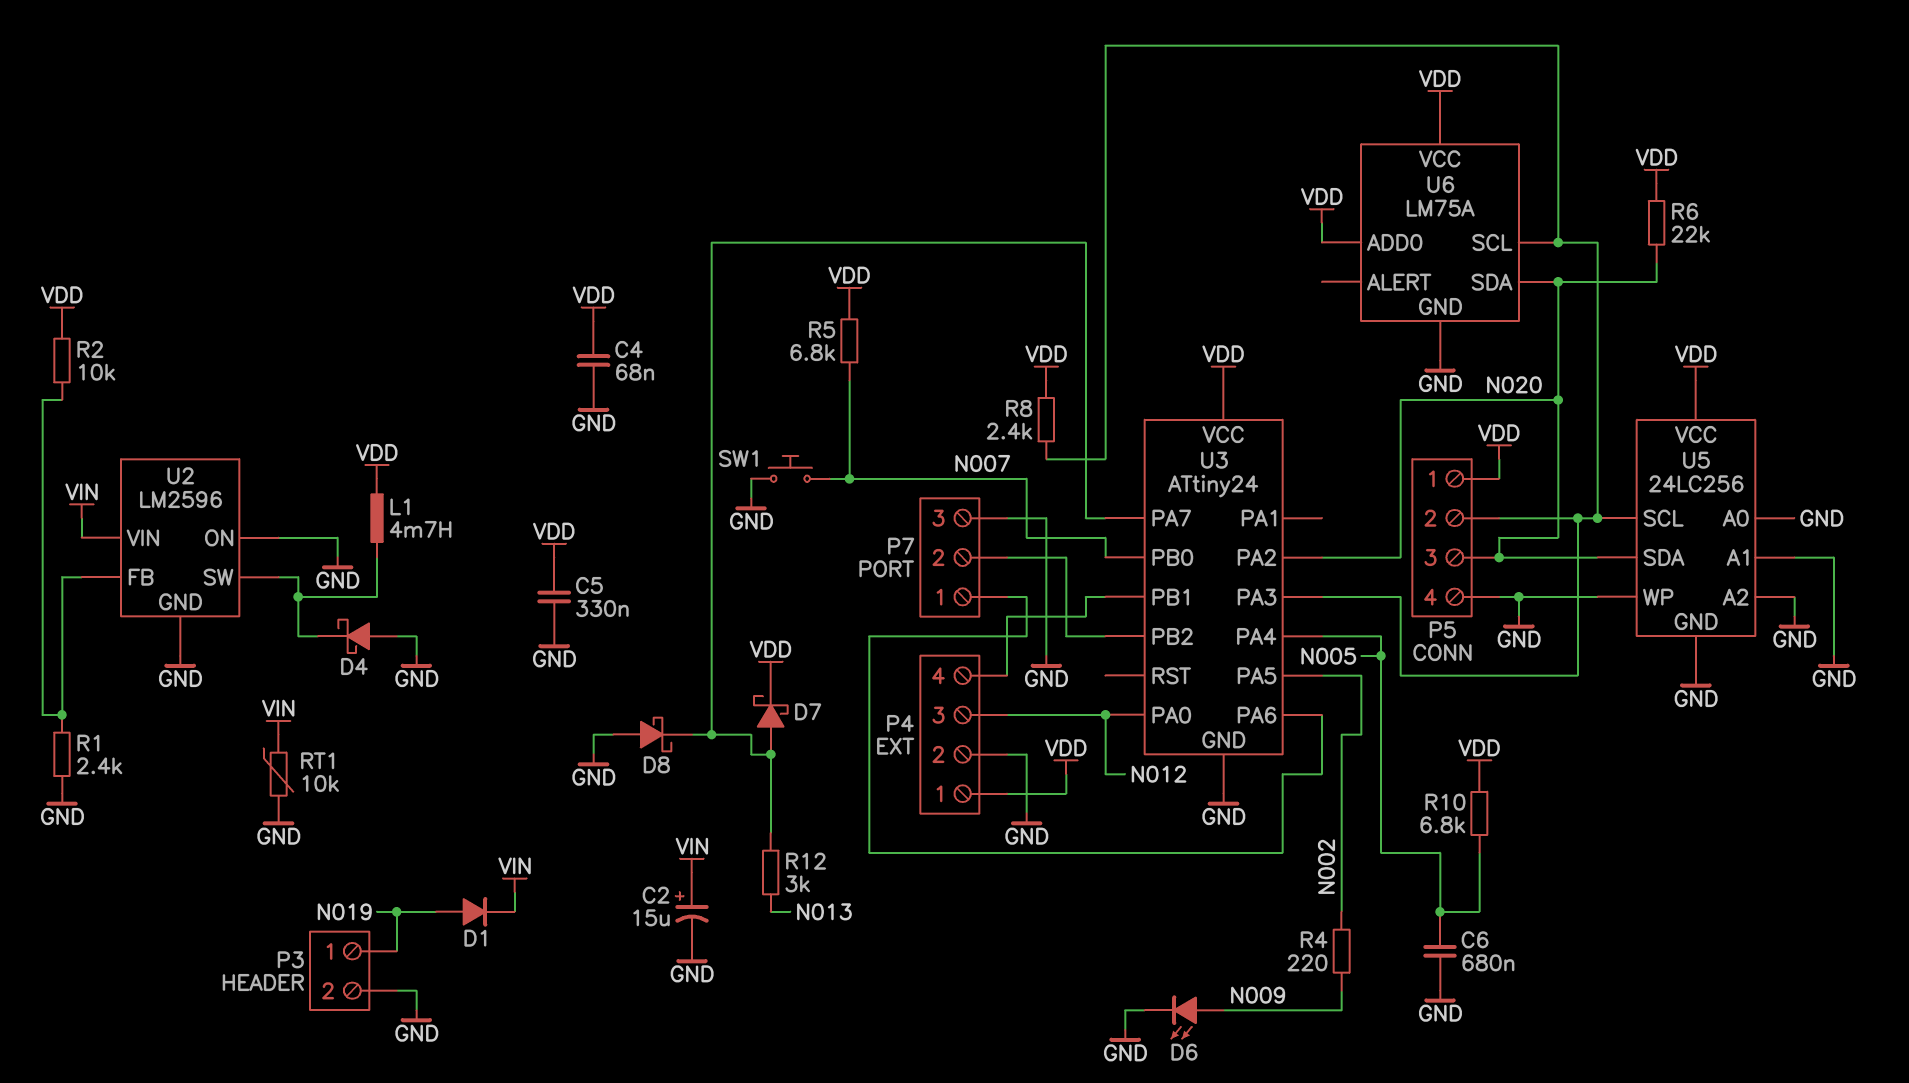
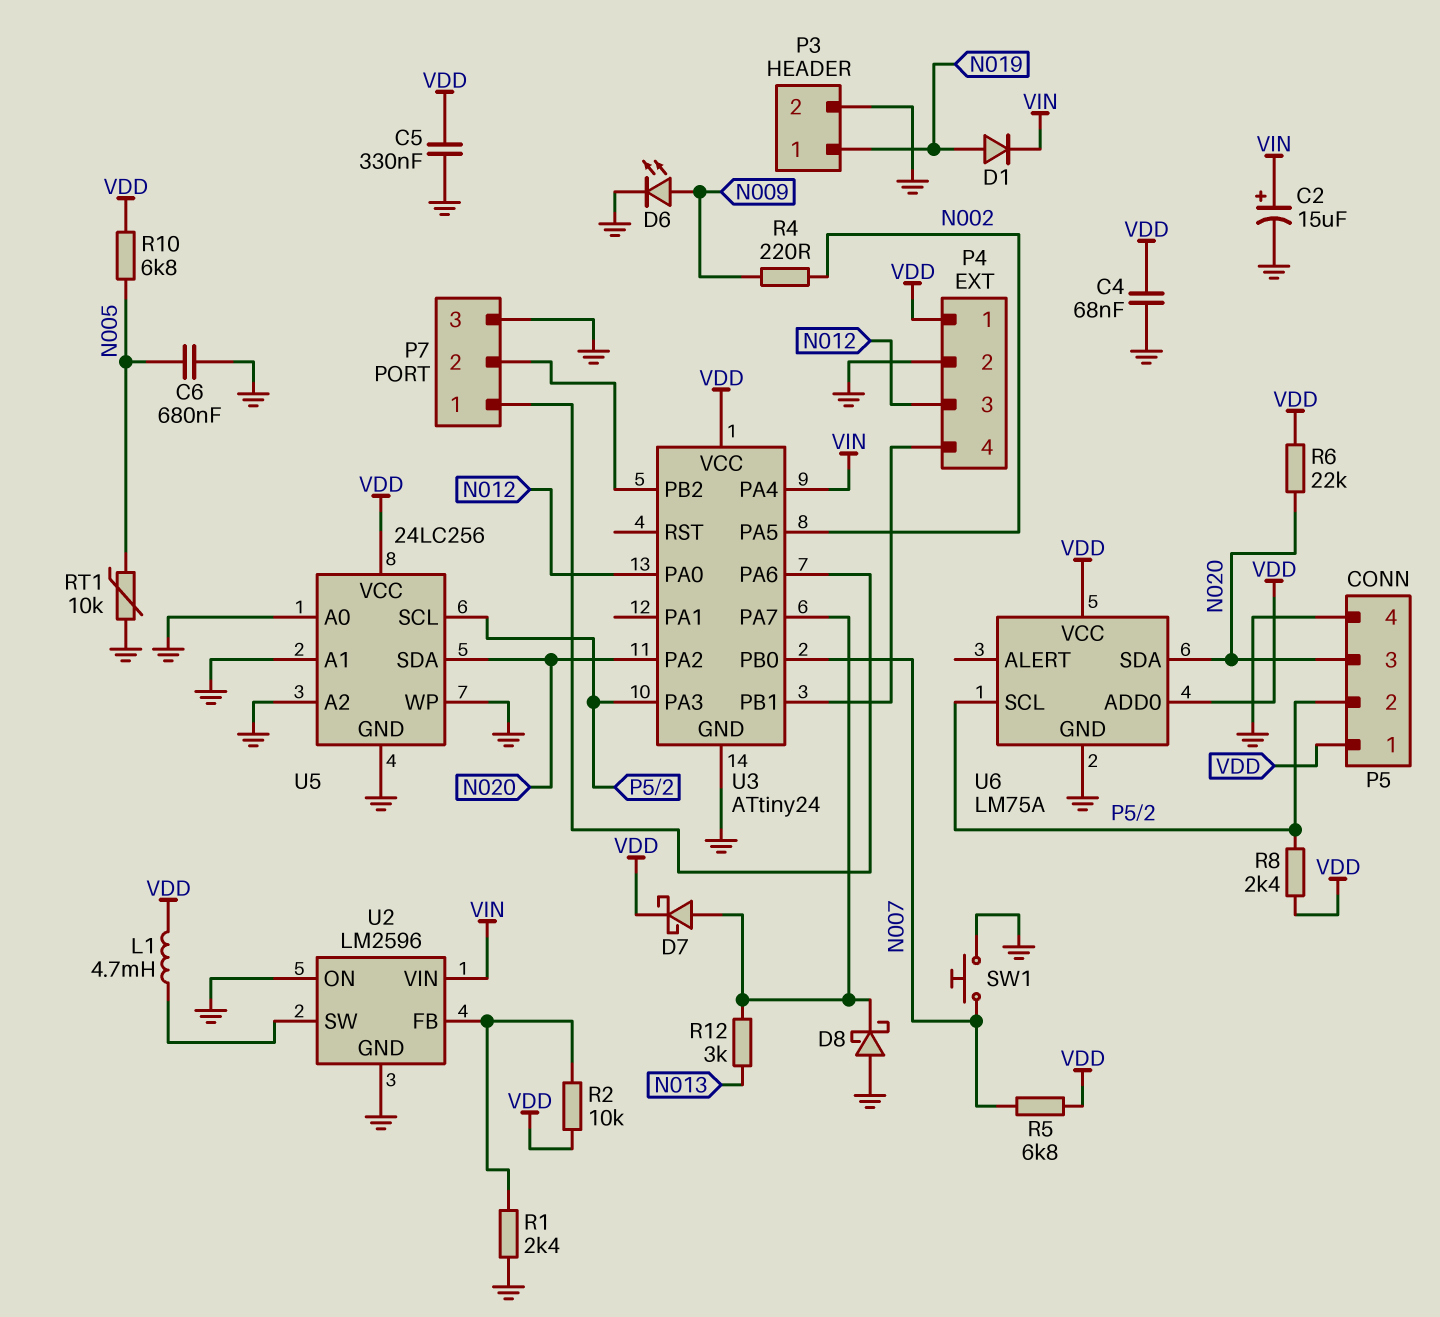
D4: schottky (A GND, K U2/SW) -> none
RT1: 10k (GND, VIN) -> 10k (GND, N005)
U3 pin PA4: N005 -> VIN

